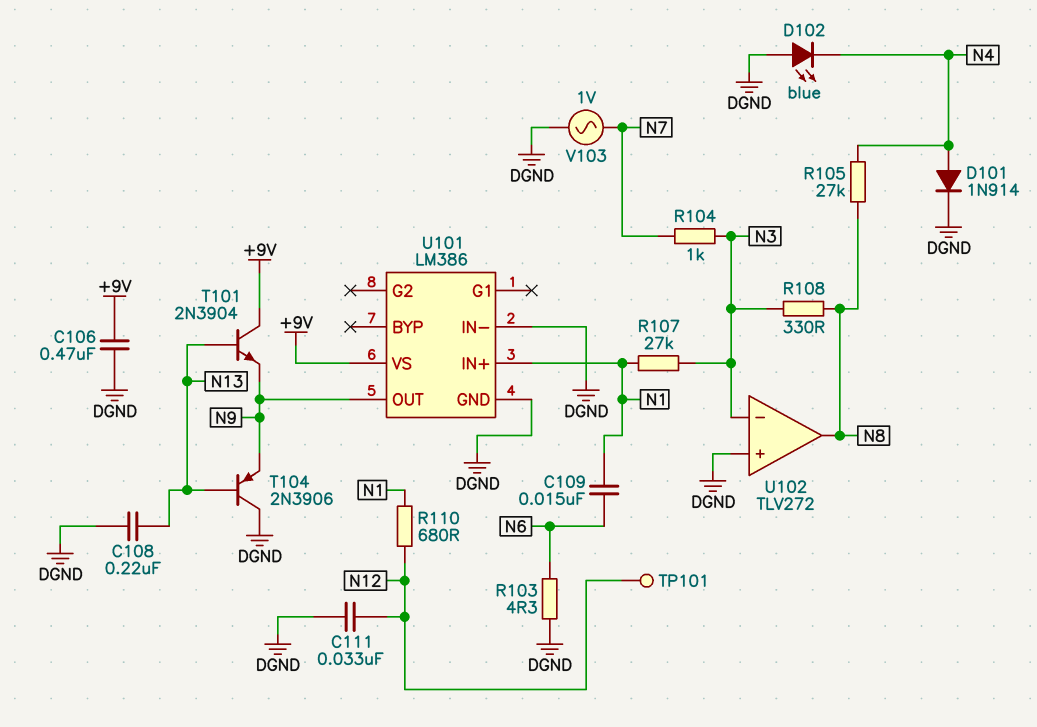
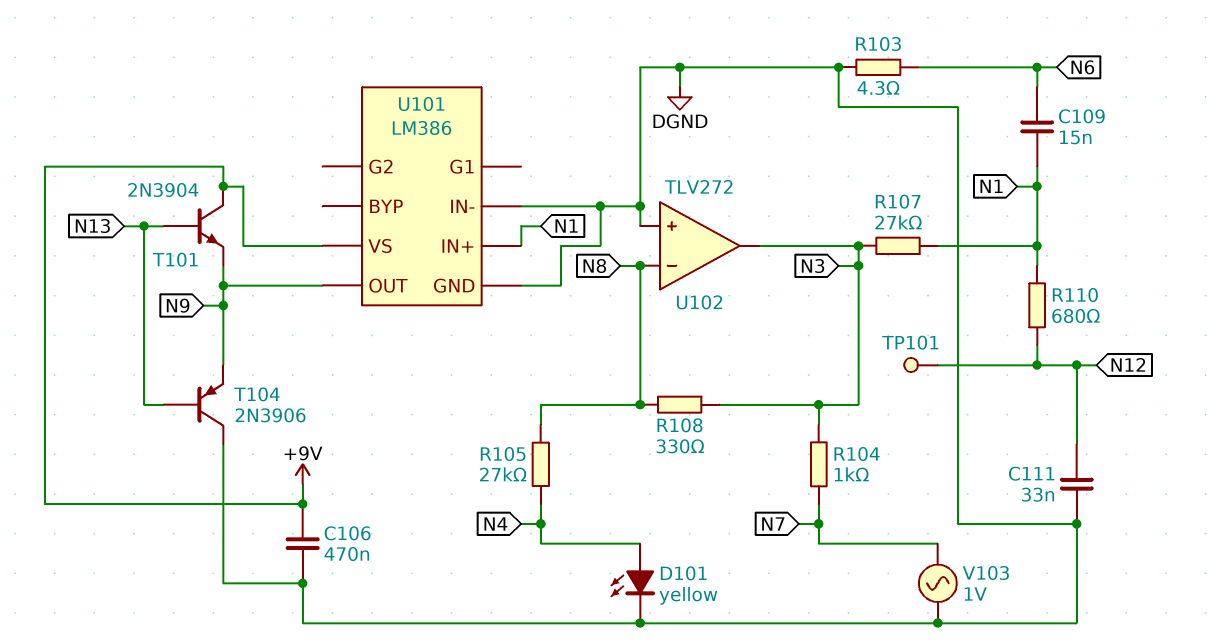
C108: 220nF (DGND, N13) -> none
D101: diode 1N914 (A N4, K DGND) -> LED yellow (A N4, K DGND)
D102: LED blue (A DGND, K N4) -> none
U102 pin in-: N3 -> N8
U102 pin out: N8 -> N3

